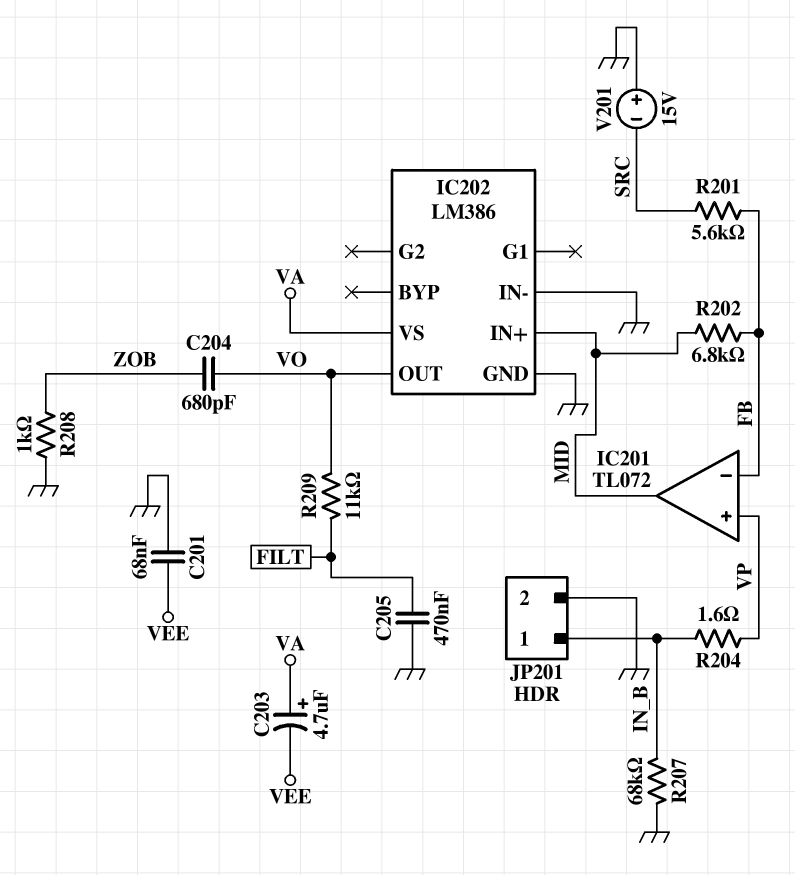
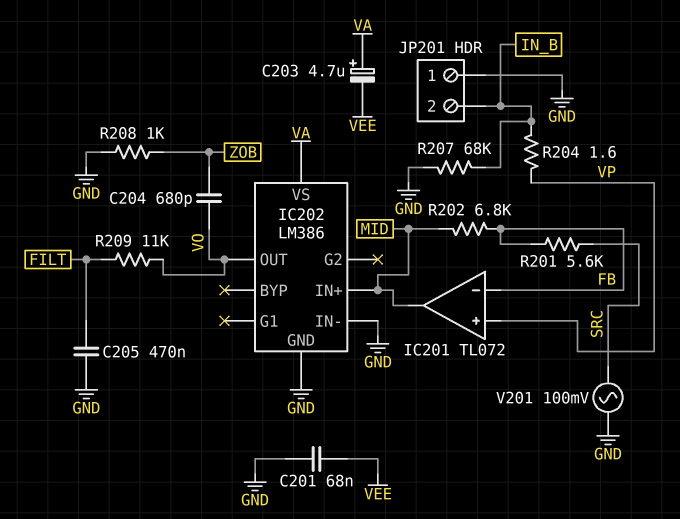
JP201 pin 1: IN_B -> GND
JP201 pin 2: GND -> IN_B
V201: 15V (plus GND, minus SRC) -> AC 100mV (GND, SRC)

